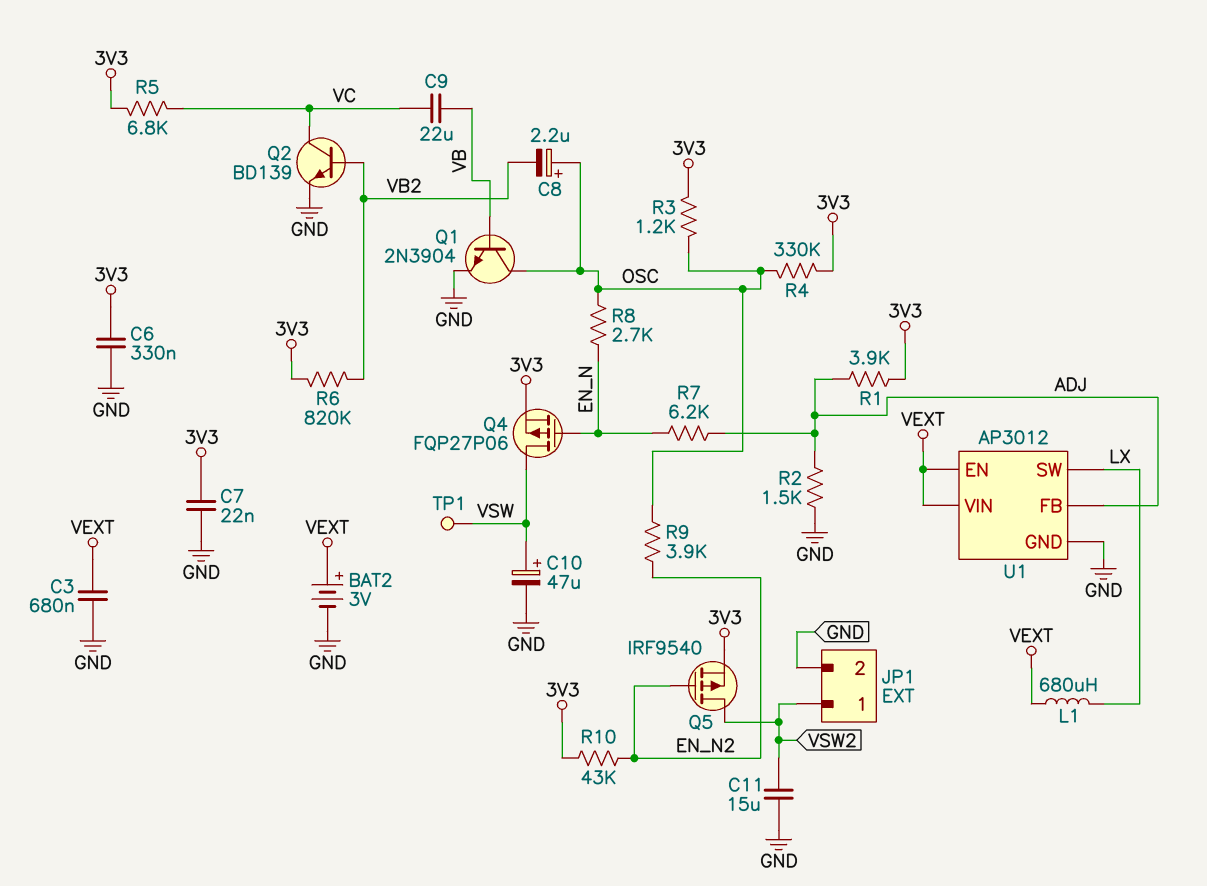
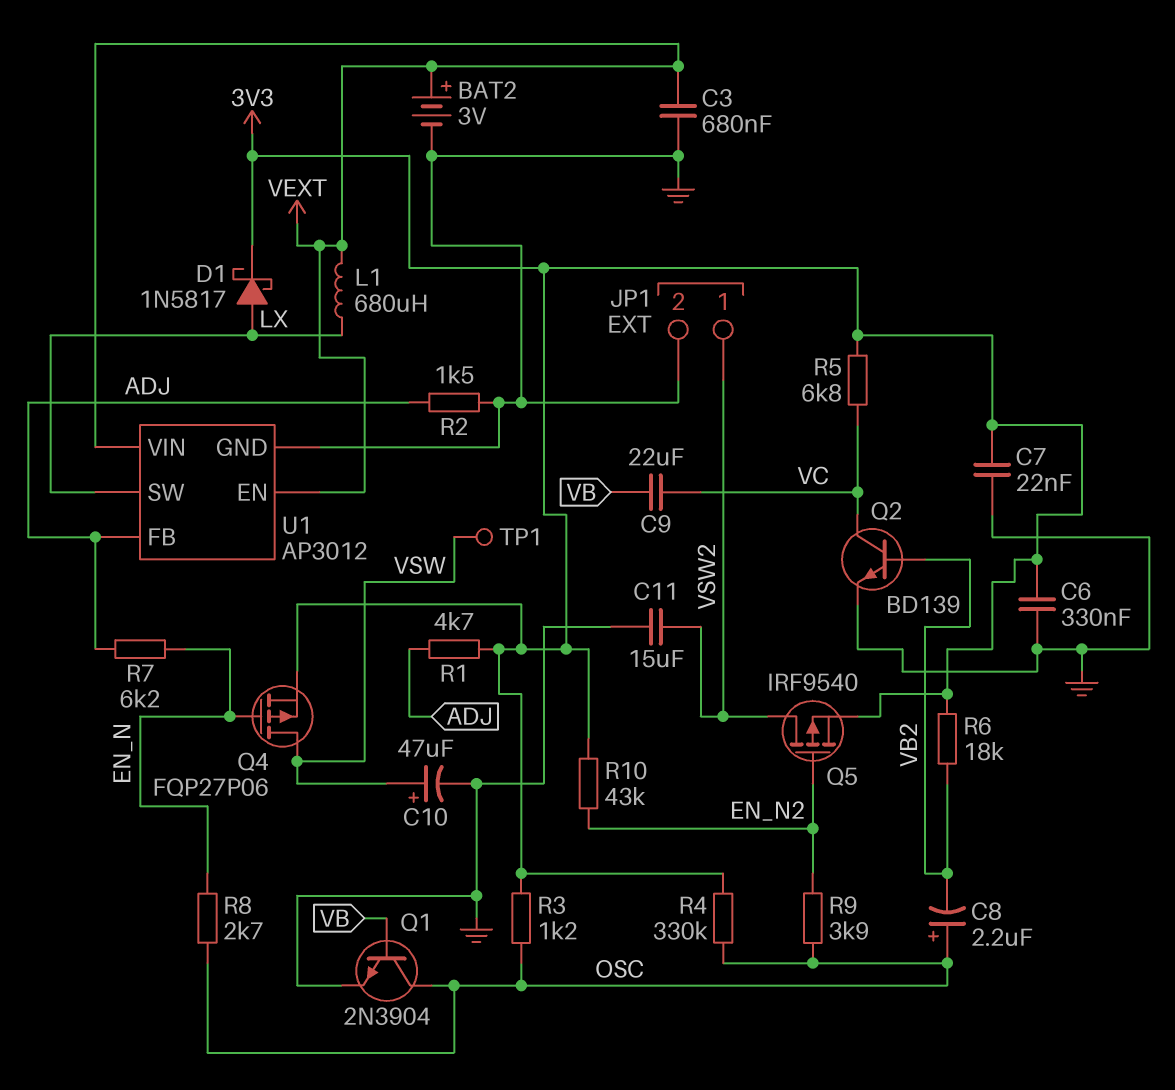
D1: none -> schottky 1N5817 (A LX, K 3V3)
R1: 3.9k (3V3, ADJ) -> 4.7k (3V3, ADJ)
R6: 820k (3V3, VB2) -> 18k (3V3, VB2)

